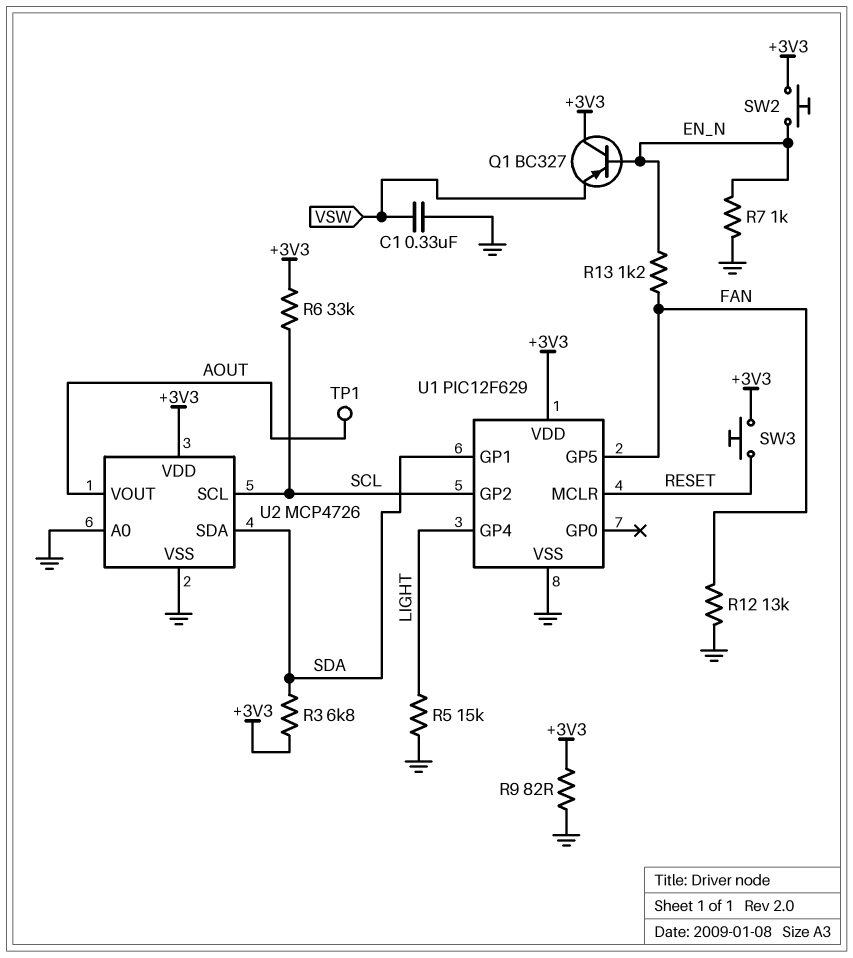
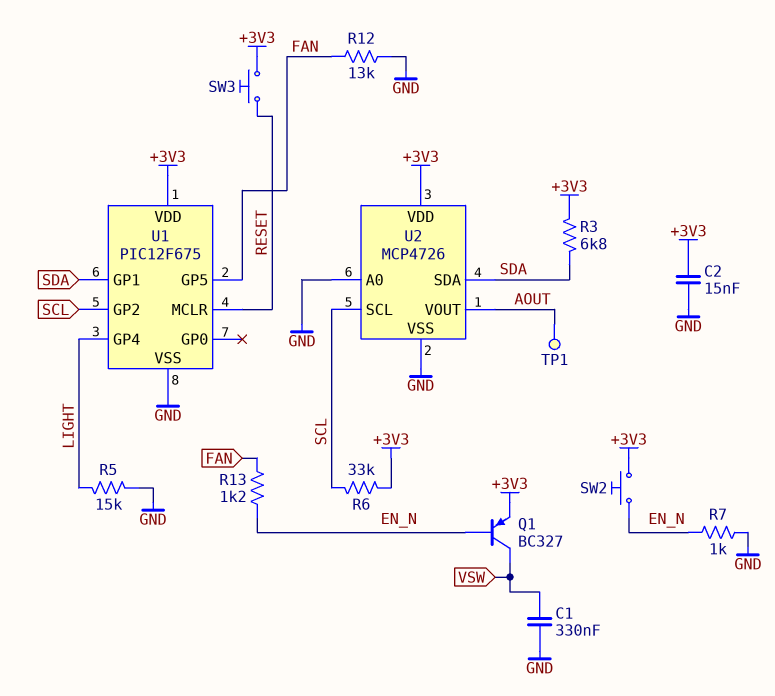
C2: none -> 15nF (+3V3, GND)
Q1: PNP BC327 (B EN_N, C +3V3, E VSW) -> PNP BC327 (B EN_N, C VSW, E +3V3)
R9: 82 (+3V3, GND) -> none
U1: PIC12F629 -> PIC12F675

